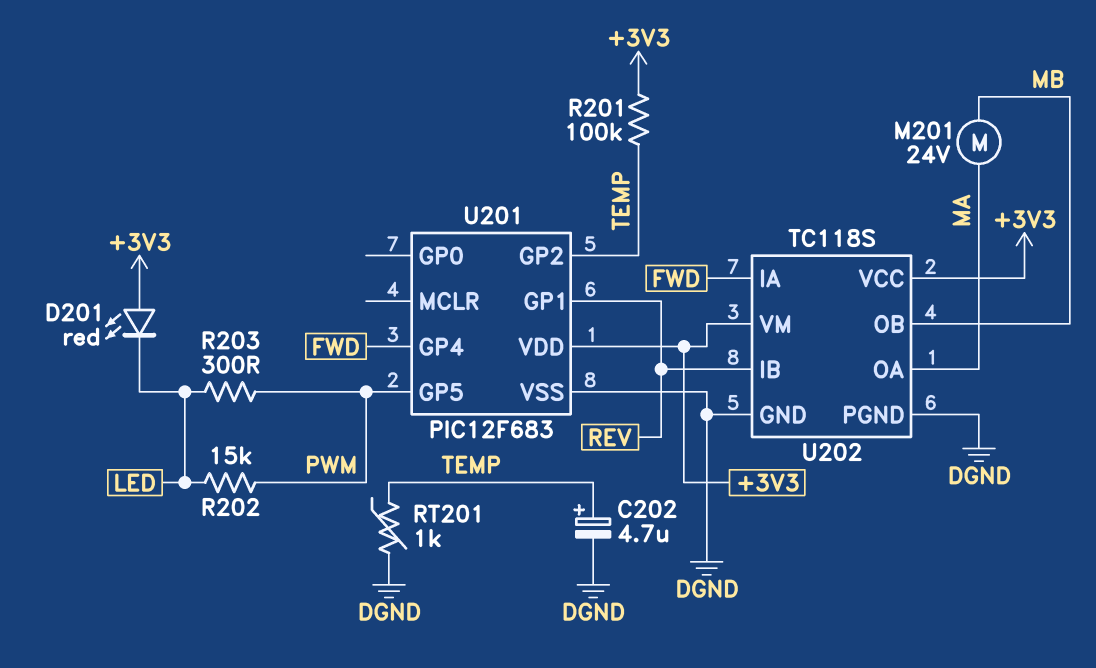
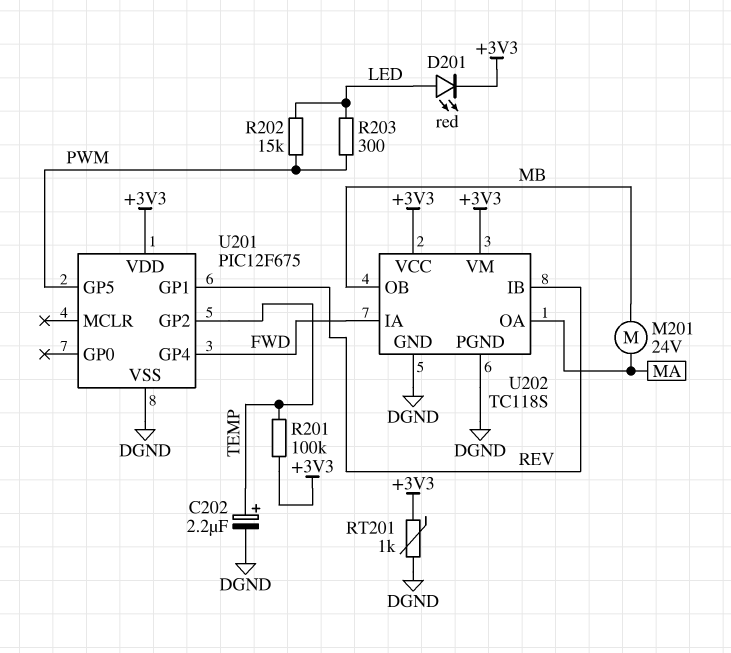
C202: 4.7uF (plus TEMP, minus DGND) -> 2.2uF (plus TEMP, minus DGND)
D201: LED red (A +3V3, K LED) -> LED red (A LED, K +3V3)
RT201: 1k (DGND, TEMP) -> 1k (+3V3, DGND)
U201: PIC12F683 -> PIC12F675

